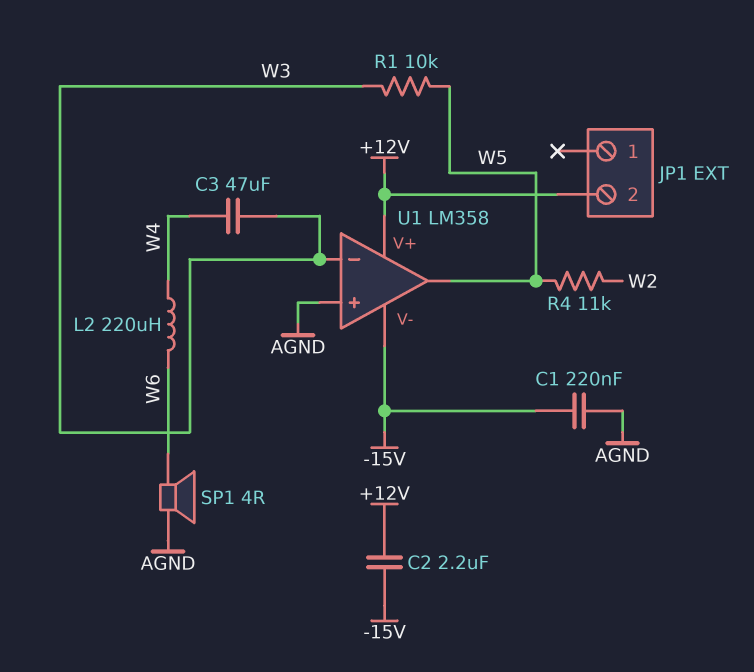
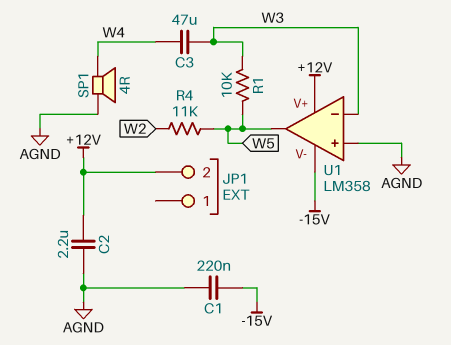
C2: 2.2uF (+12V, -15V) -> 2.2uF (+12V, AGND)
L2: 220uH (W4, W6) -> none
SP1: speaker 4R (AGND, W6) -> speaker 4R (AGND, W4)

